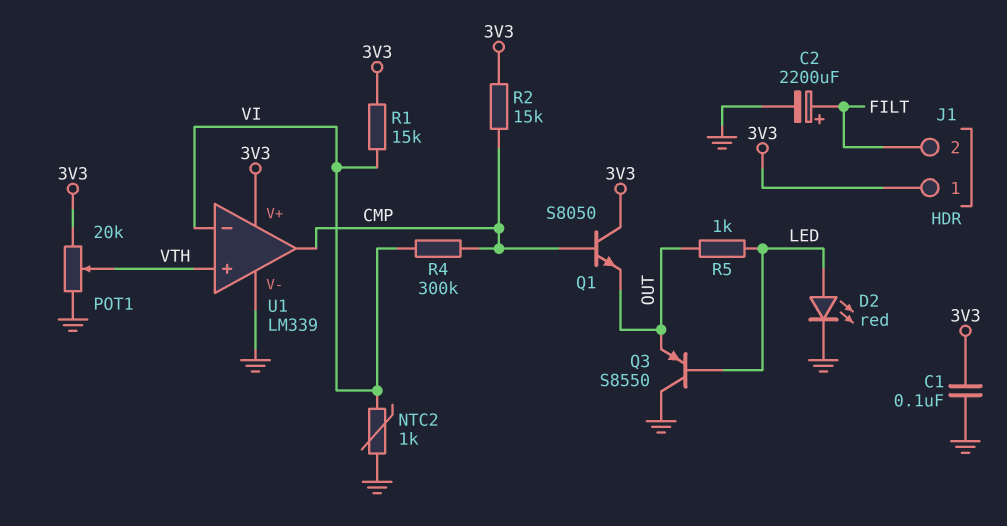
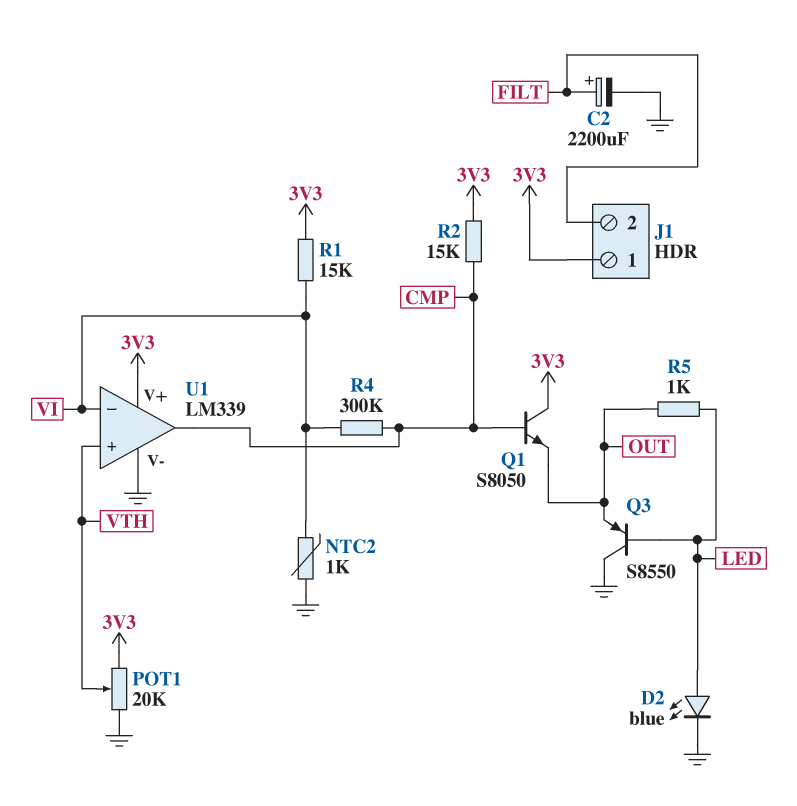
C1: 100nF (3V3, GND) -> none
D2: LED red (A LED, K GND) -> LED blue (A LED, K GND)

